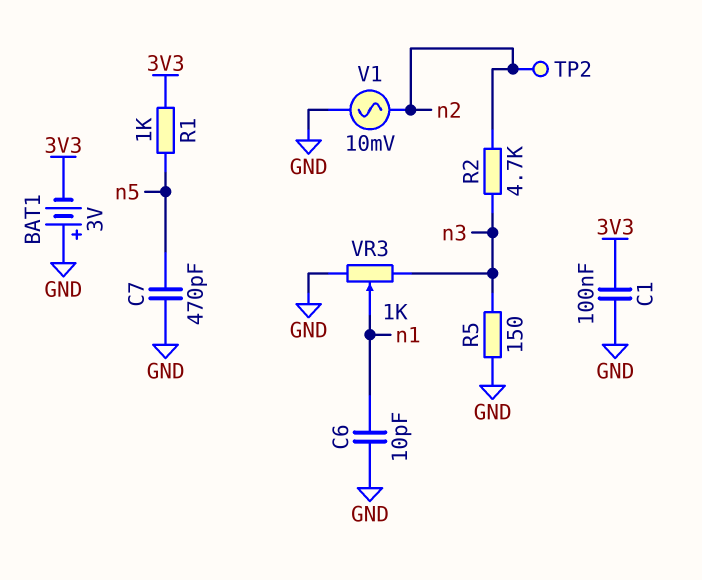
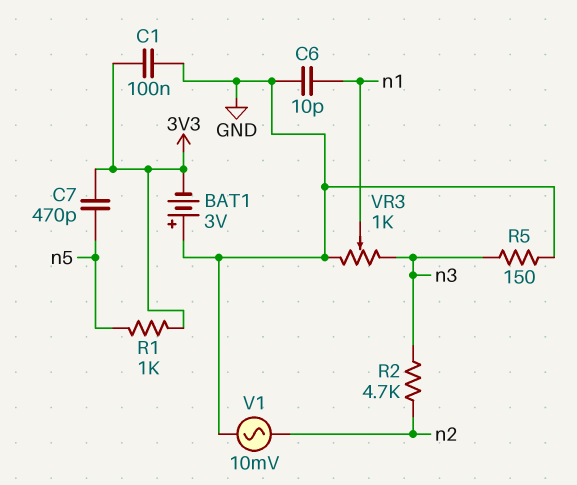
C7: 470pF (GND, n5) -> 470pF (3V3, n5)
TP2: test point (n2) -> none

